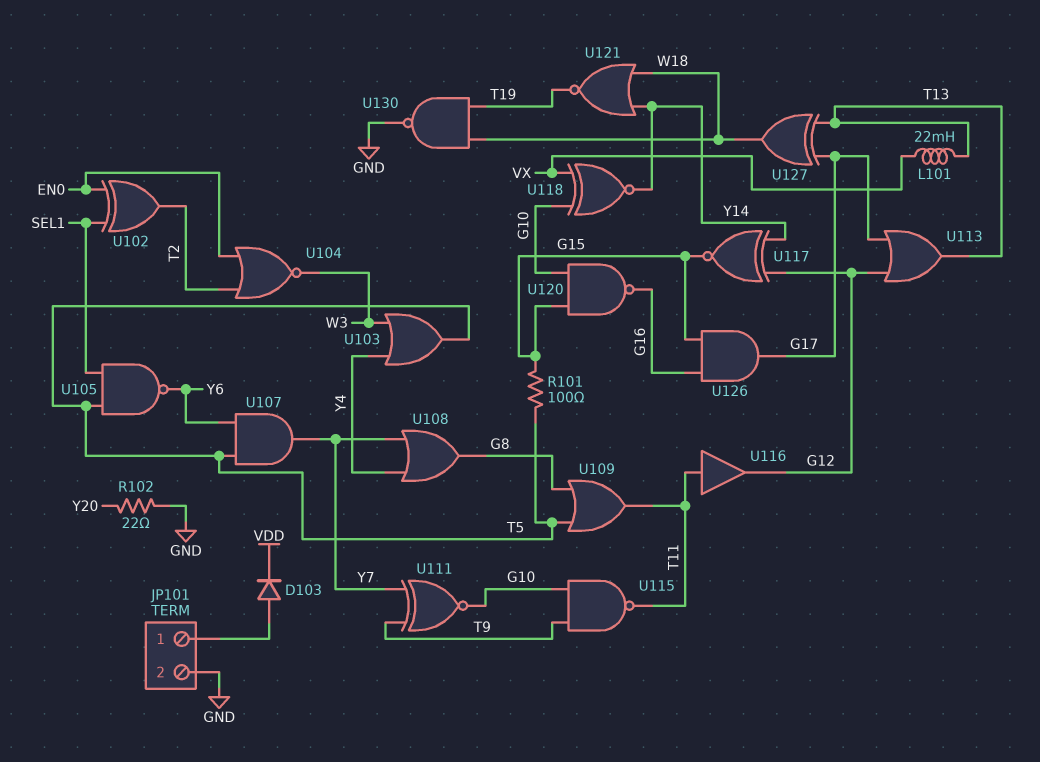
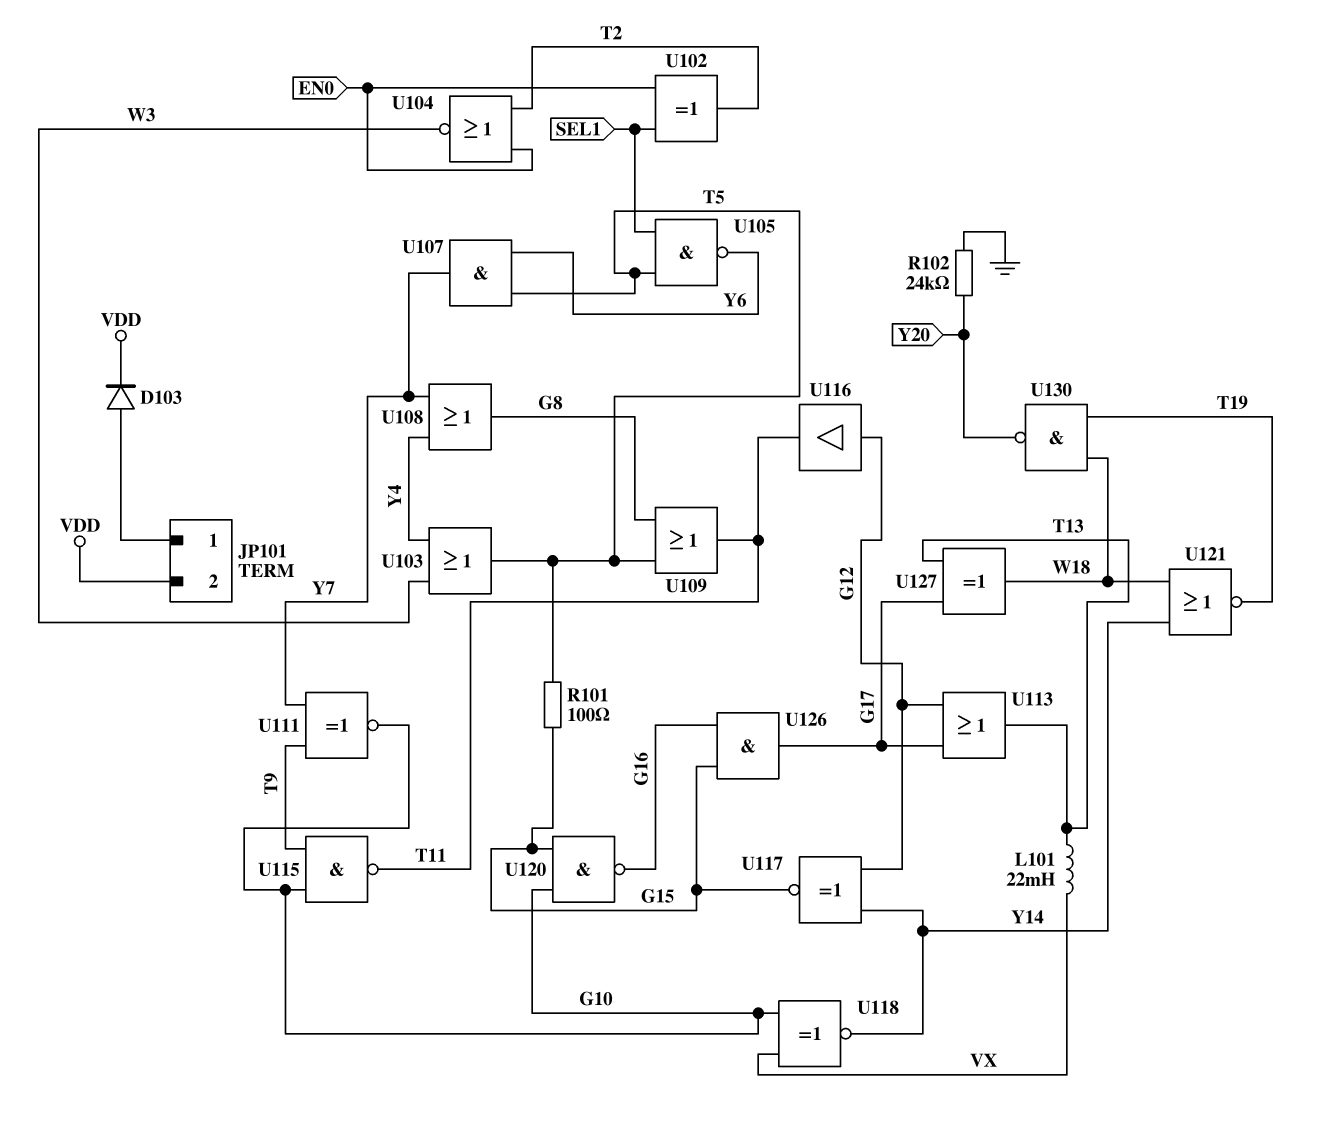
JP101 pin 2: GND -> VDD
R102: 22 (GND, Y20) -> 24k (GND, Y20)
U116: buffer (in T11, out G12) -> buffer (in G12, out T11)
U130: NAND (in T19, in W18, out GND) -> NAND (in T19, in W18, out Y20)

